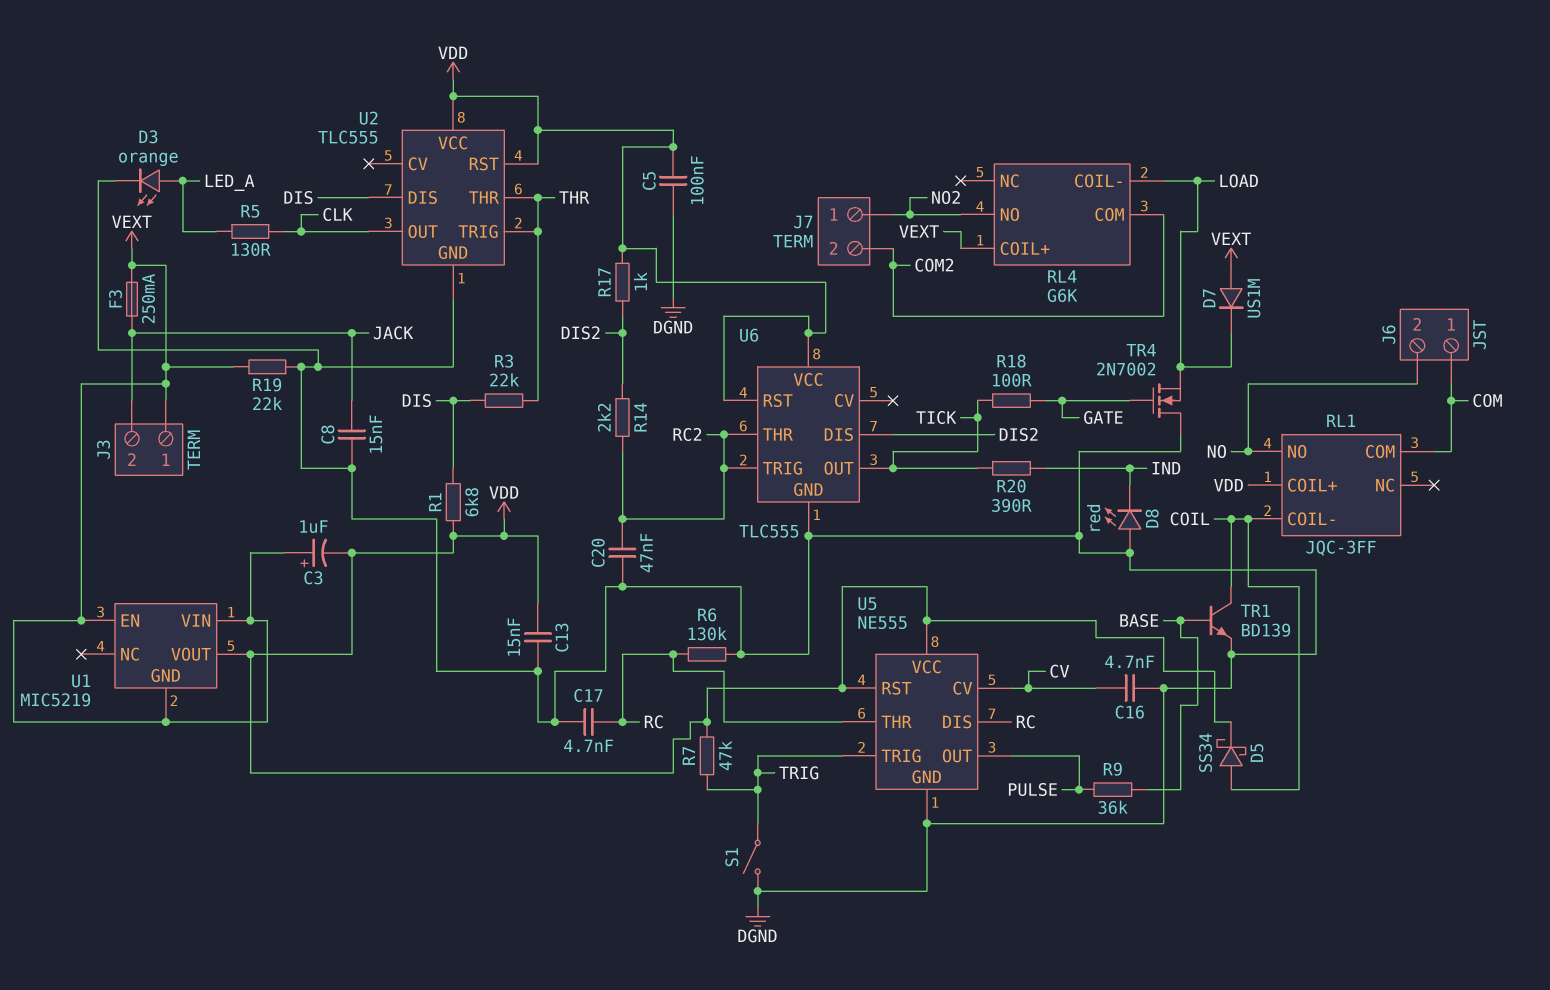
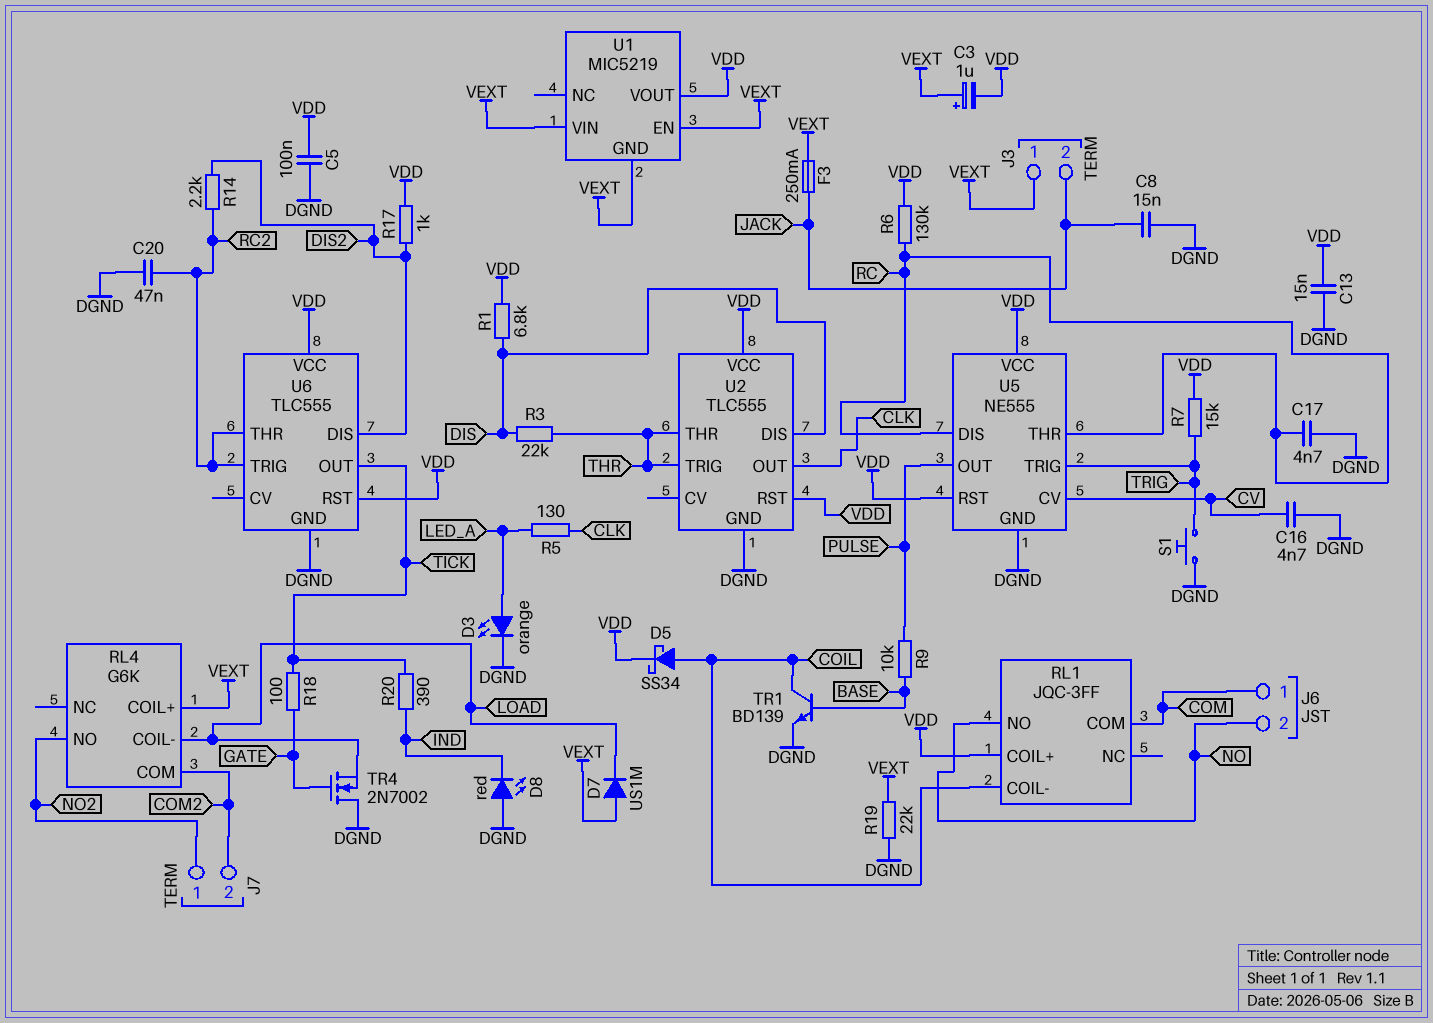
R6: 130k (DGND, RC) -> 130k (RC, VDD)
R7: 47k (TRIG, VDD) -> 15k (TRIG, VDD)
R9: 36k (BASE, PULSE) -> 10k (BASE, PULSE)
S1: switch (DGND, TRIG) -> button (DGND, TRIG)

